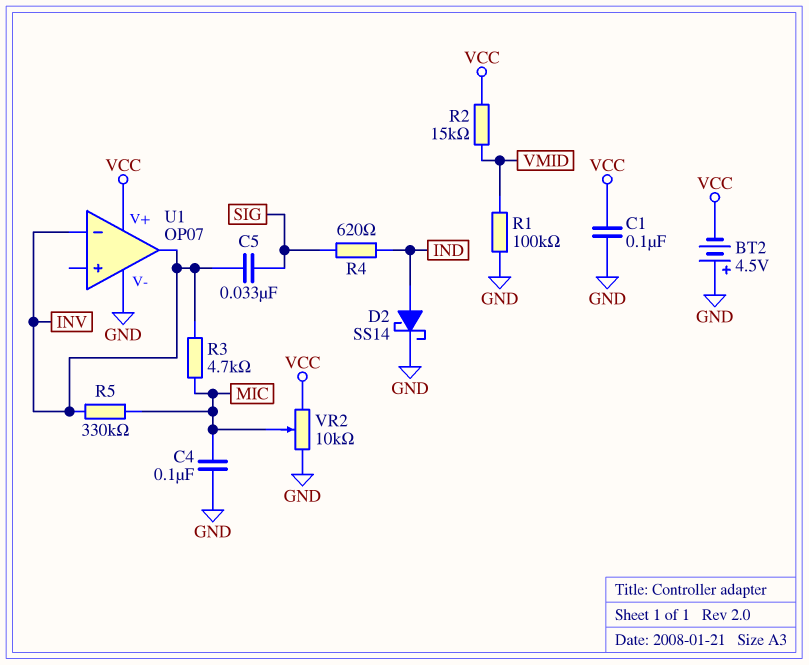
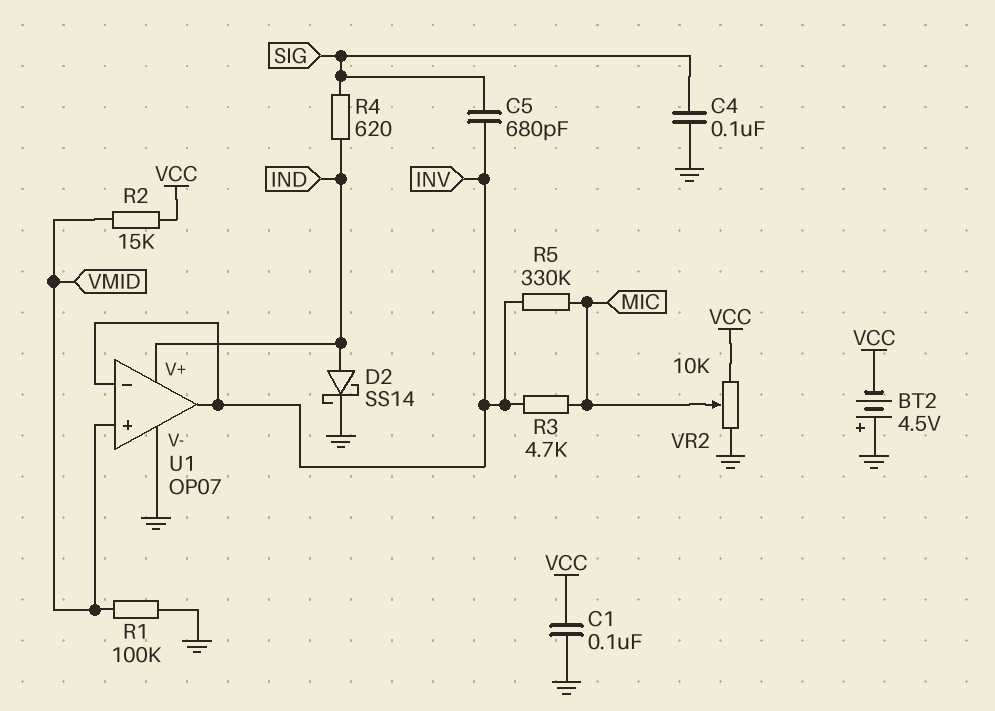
C4: 100nF (GND, MIC) -> 100nF (GND, SIG)
C5: 33nF (INV, SIG) -> 680pF (INV, SIG)
U1 pin V+: VCC -> IND
U1 pin in+: none -> VMID

